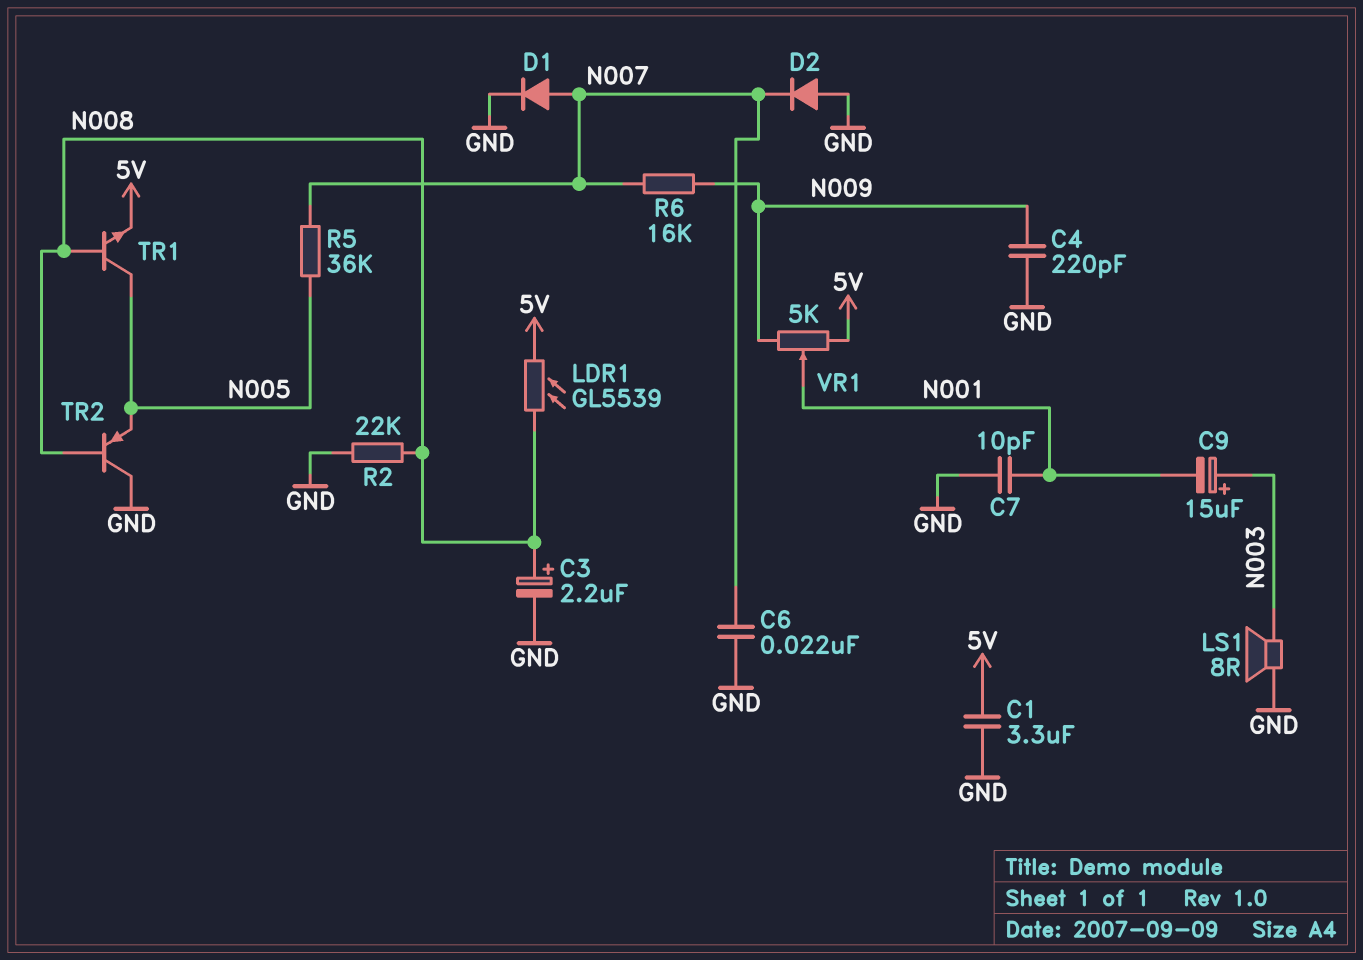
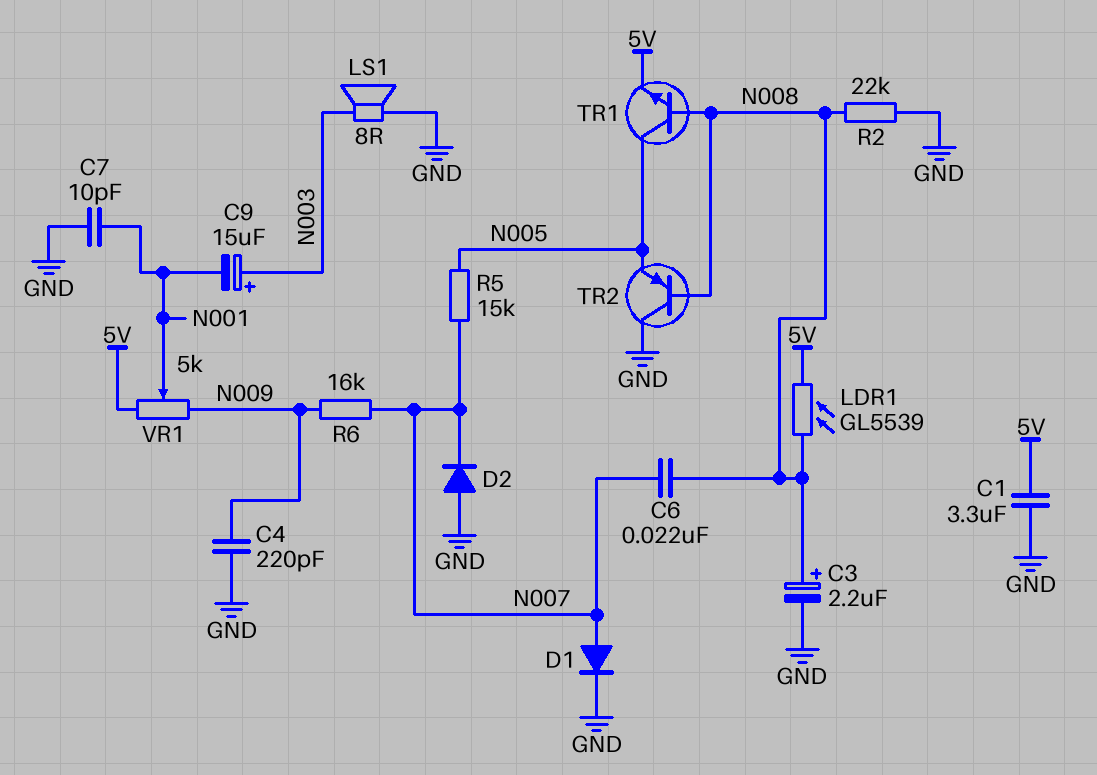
C6: 22nF (GND, N007) -> 22nF (N007, N008)
R5: 36k (N005, N007) -> 15k (N005, N007)

